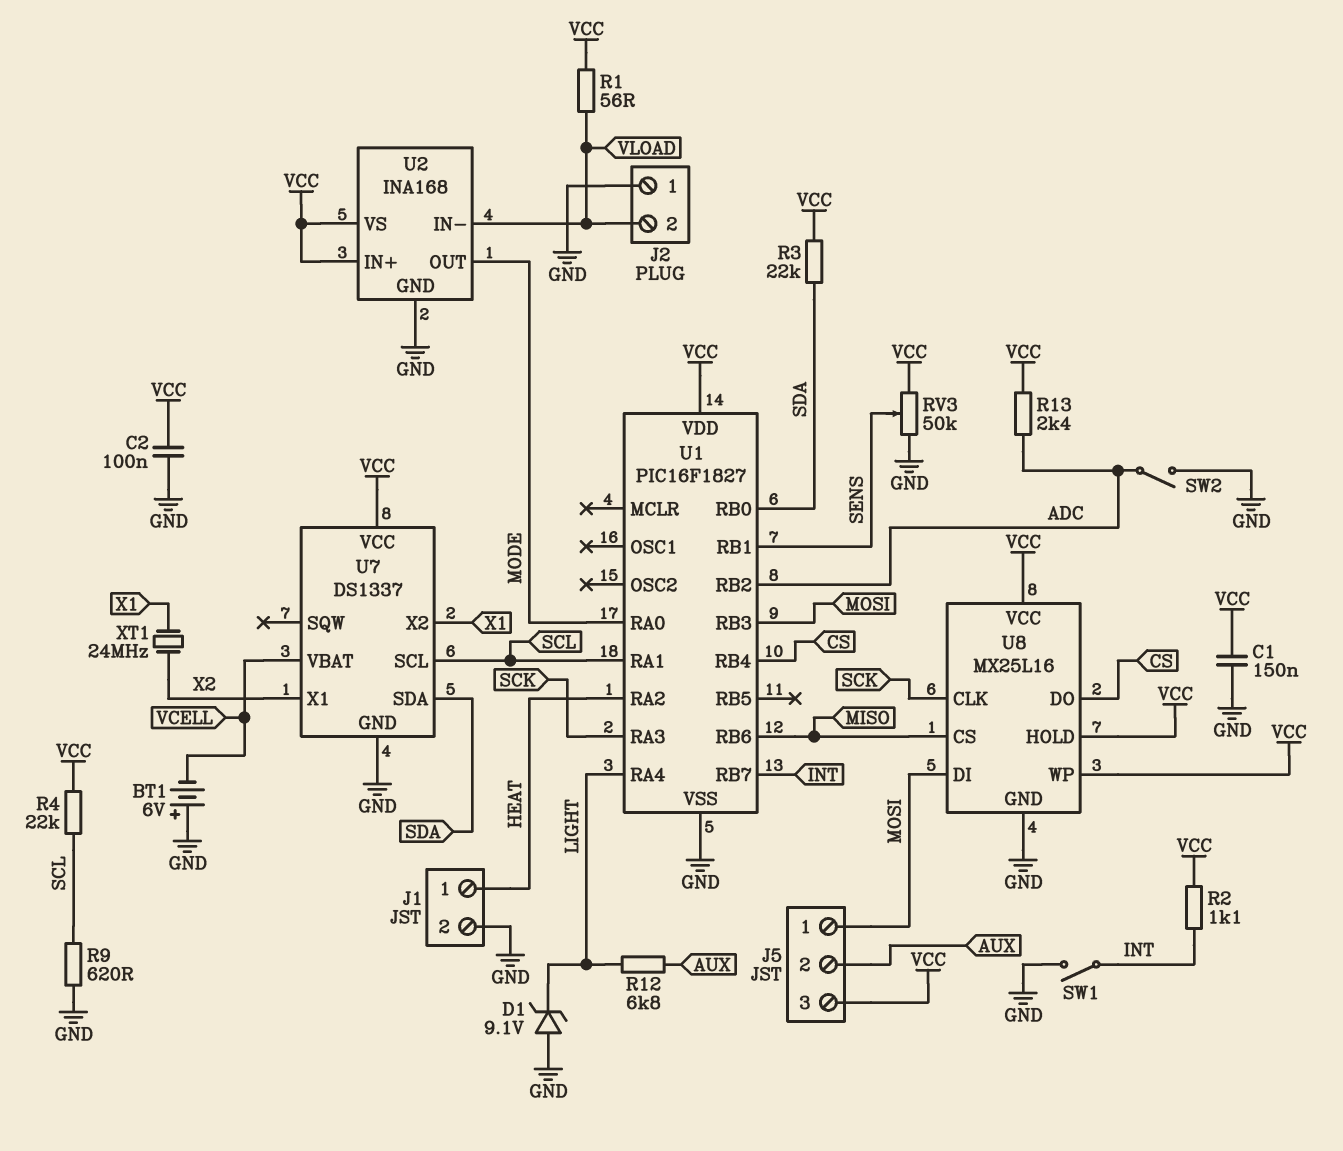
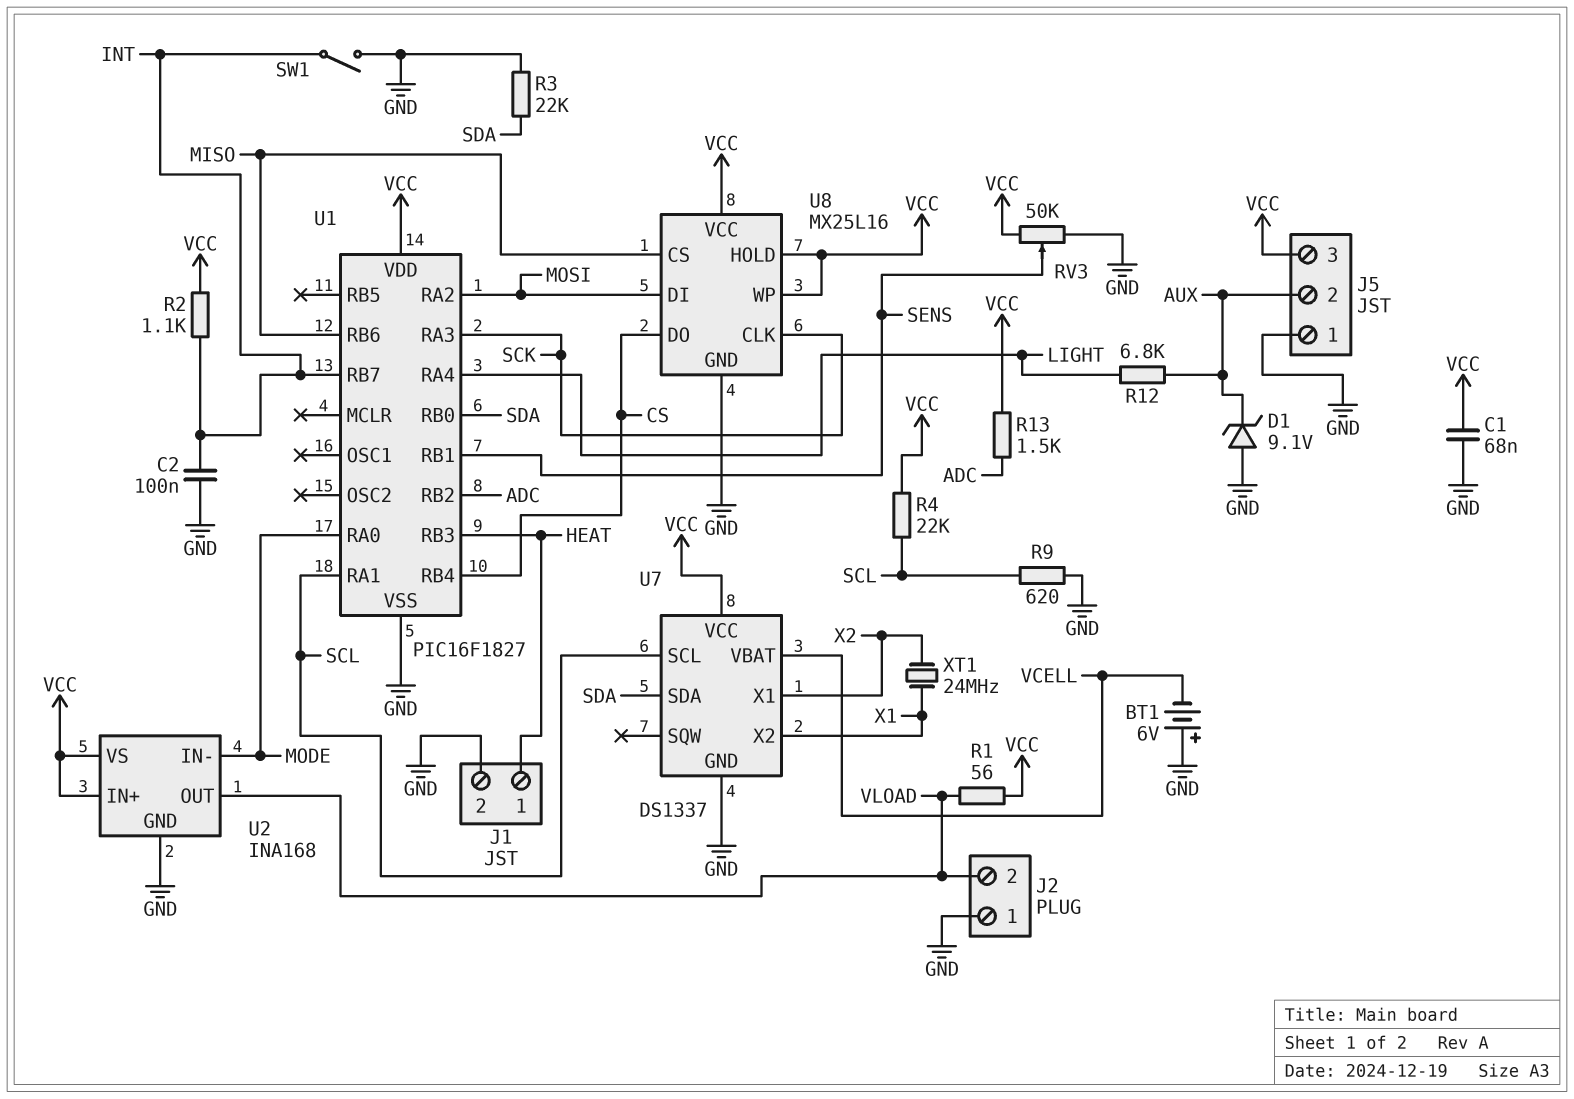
C1: 150nF (GND, VCC) -> 68nF (GND, VCC)
C2: 100nF (GND, VCC) -> 100nF (GND, INT)
D1: zener 9.1V (A GND, K LIGHT) -> zener 9.1V (A GND, K AUX)
J5 pin 1: MOSI -> GND
R3: 22k (SDA, VCC) -> 22k (GND, SDA)
R13: 2.4k (ADC, VCC) -> 1.5k (ADC, VCC)
SW2: switch (ADC, GND) -> none
U1 pin RA2: HEAT -> MOSI
U1 pin RB3: MOSI -> HEAT
U2 pin IN-: VLOAD -> MODE
U2 pin OUT: MODE -> VLOAD

